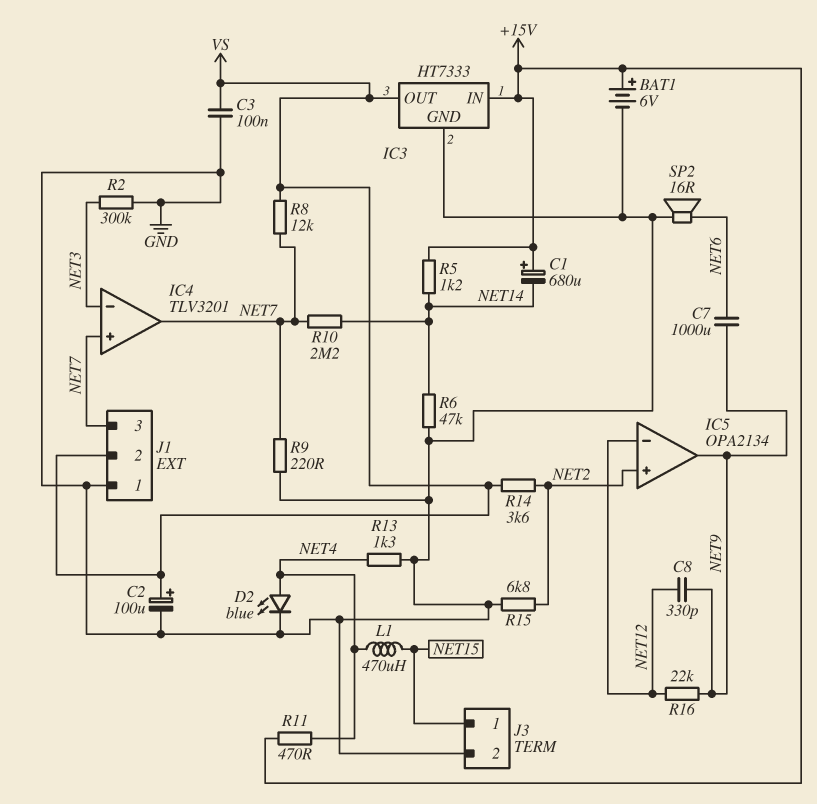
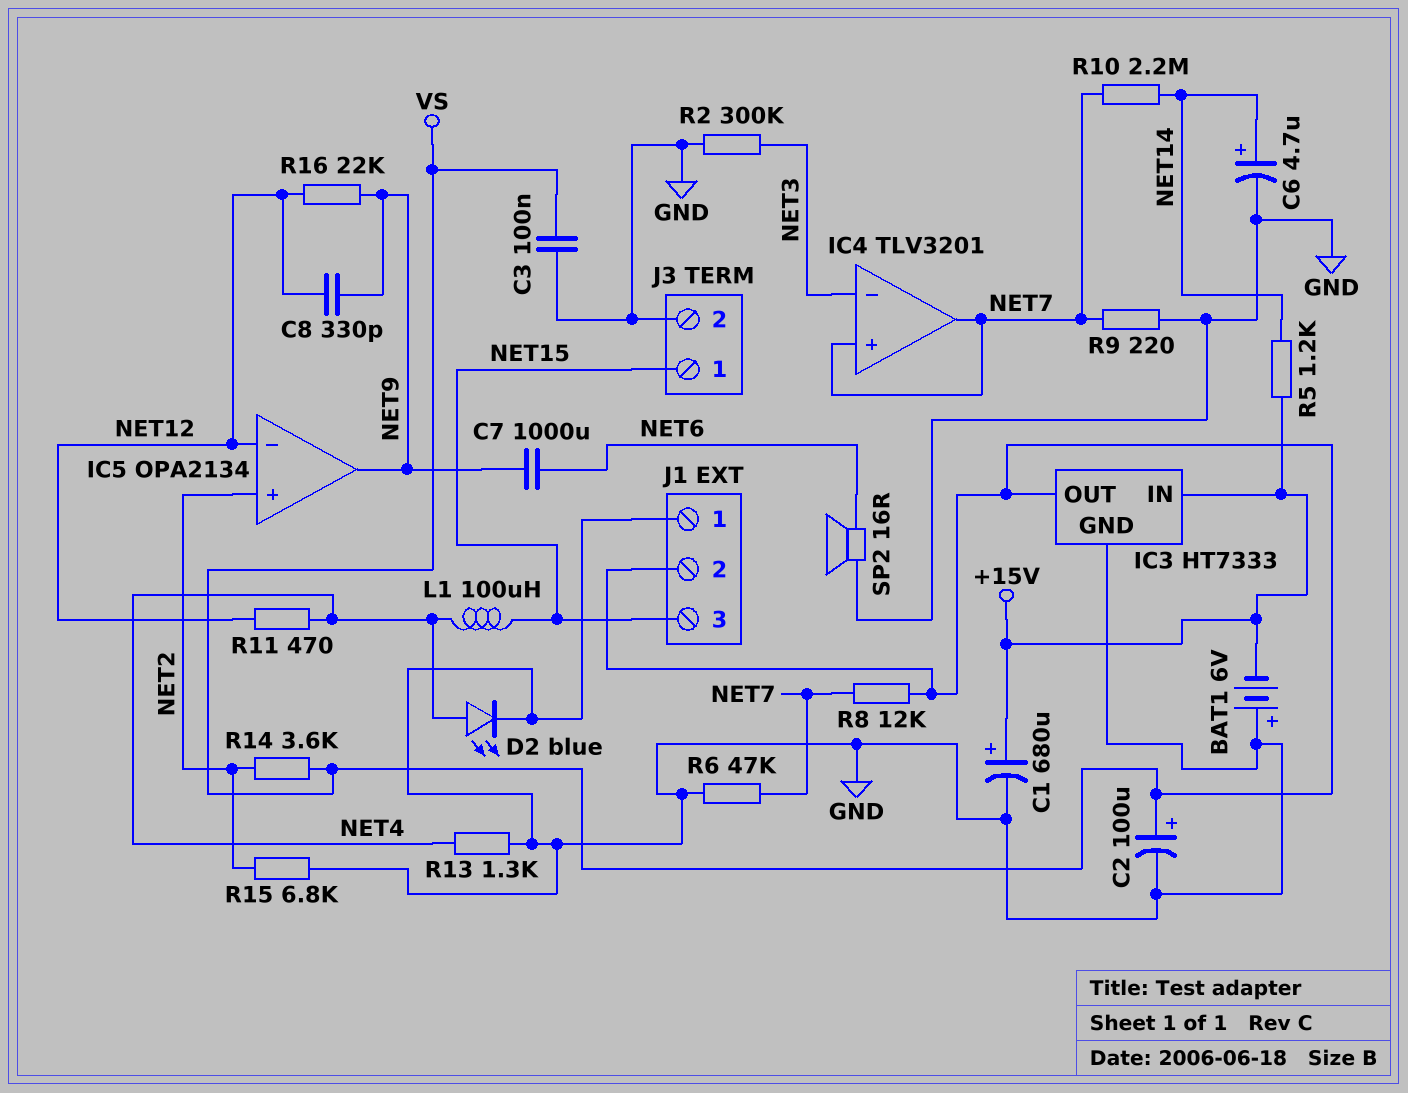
BAT1: 6V (plus +15V, minus GND) -> 6V (plus GND, minus +15V)
C1: 680uF (plus +15V, minus NET14) -> 680uF (plus +15V, minus GND)
C6: none -> 4.7uF (plus NET14, minus GND)
J1 pin 3: NET7 -> NET15
L1: 470uH (NET4, NET15) -> 100uH (NET4, NET15)
R6: 47k (GND, NET14) -> 47k (GND, NET7)
R11: 470 (+15V, NET4) -> 470 (NET4, NET12)

